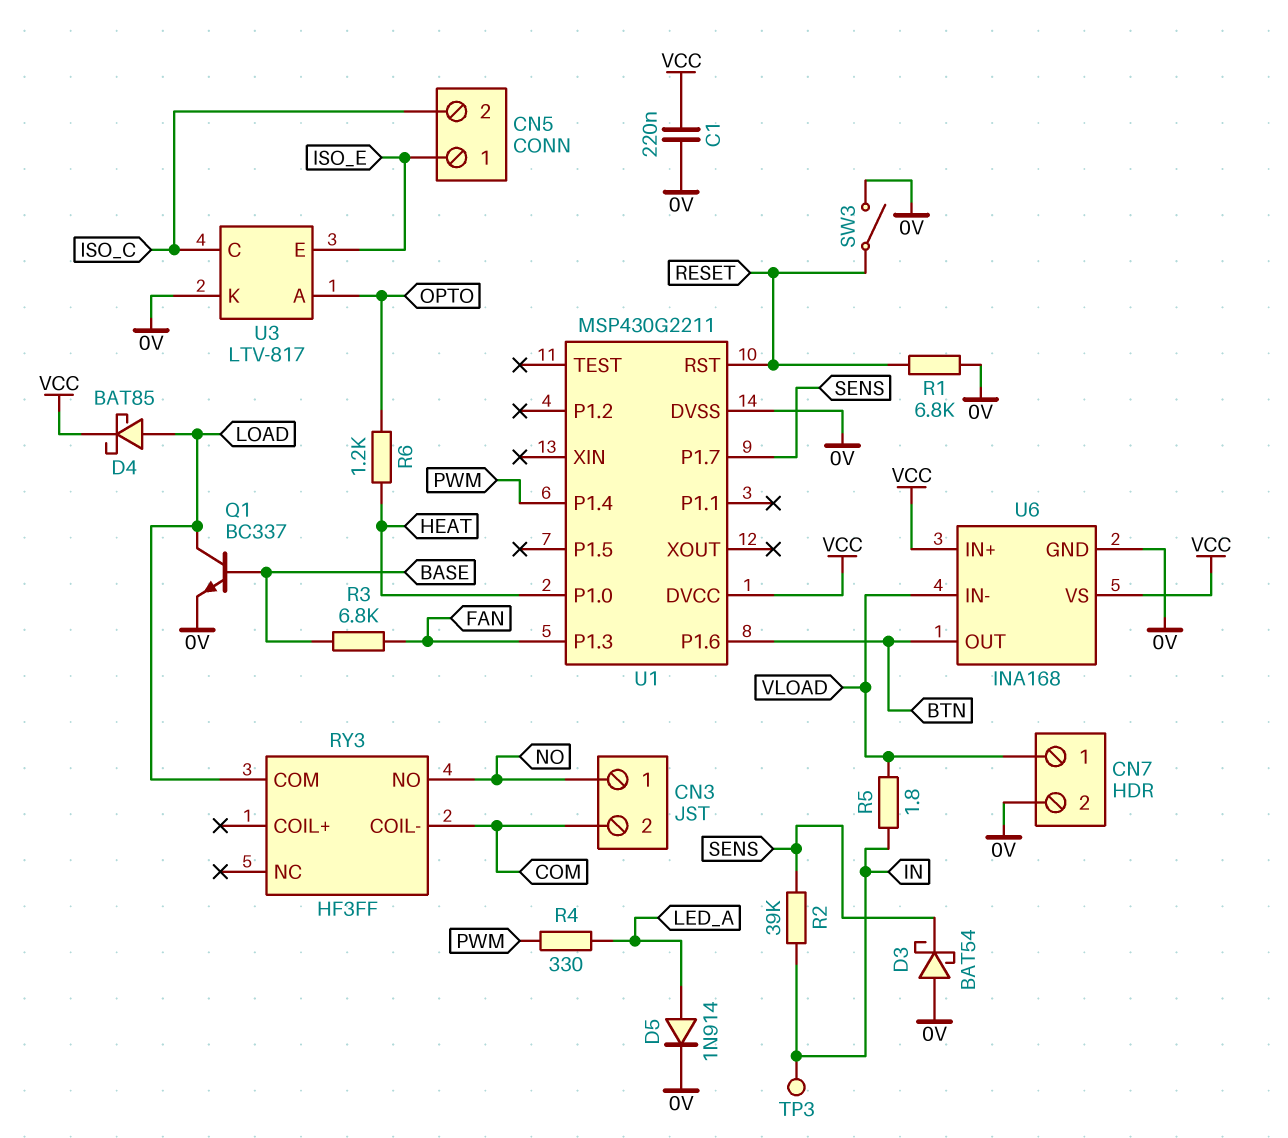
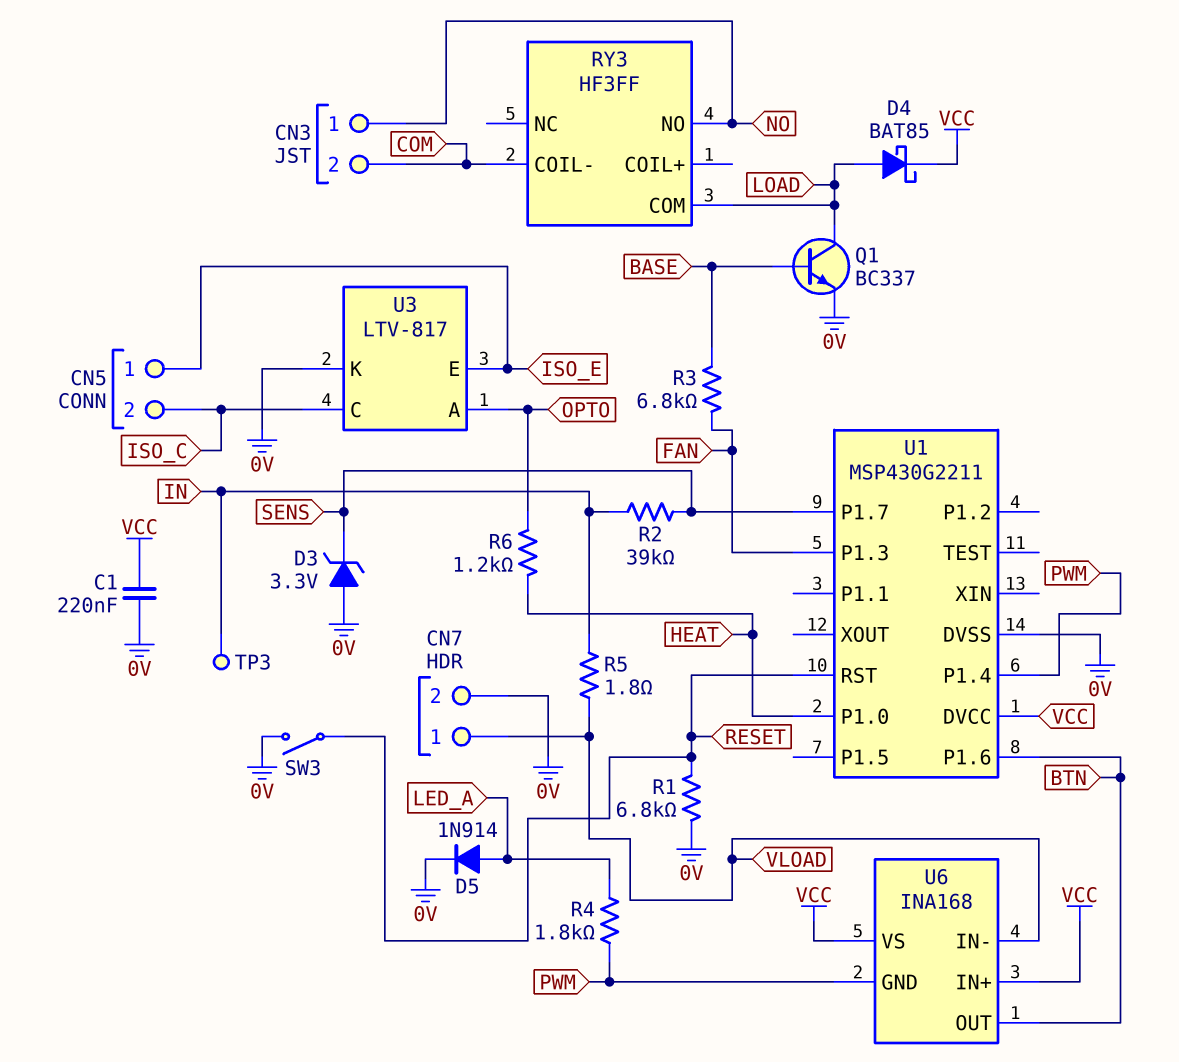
D3: schottky BAT54 (A 0V, K SENS) -> zener 3.3V (A 0V, K SENS)
R4: 330 (LED_A, PWM) -> 1.8k (LED_A, PWM)
U6 pin GND: 0V -> PWM

